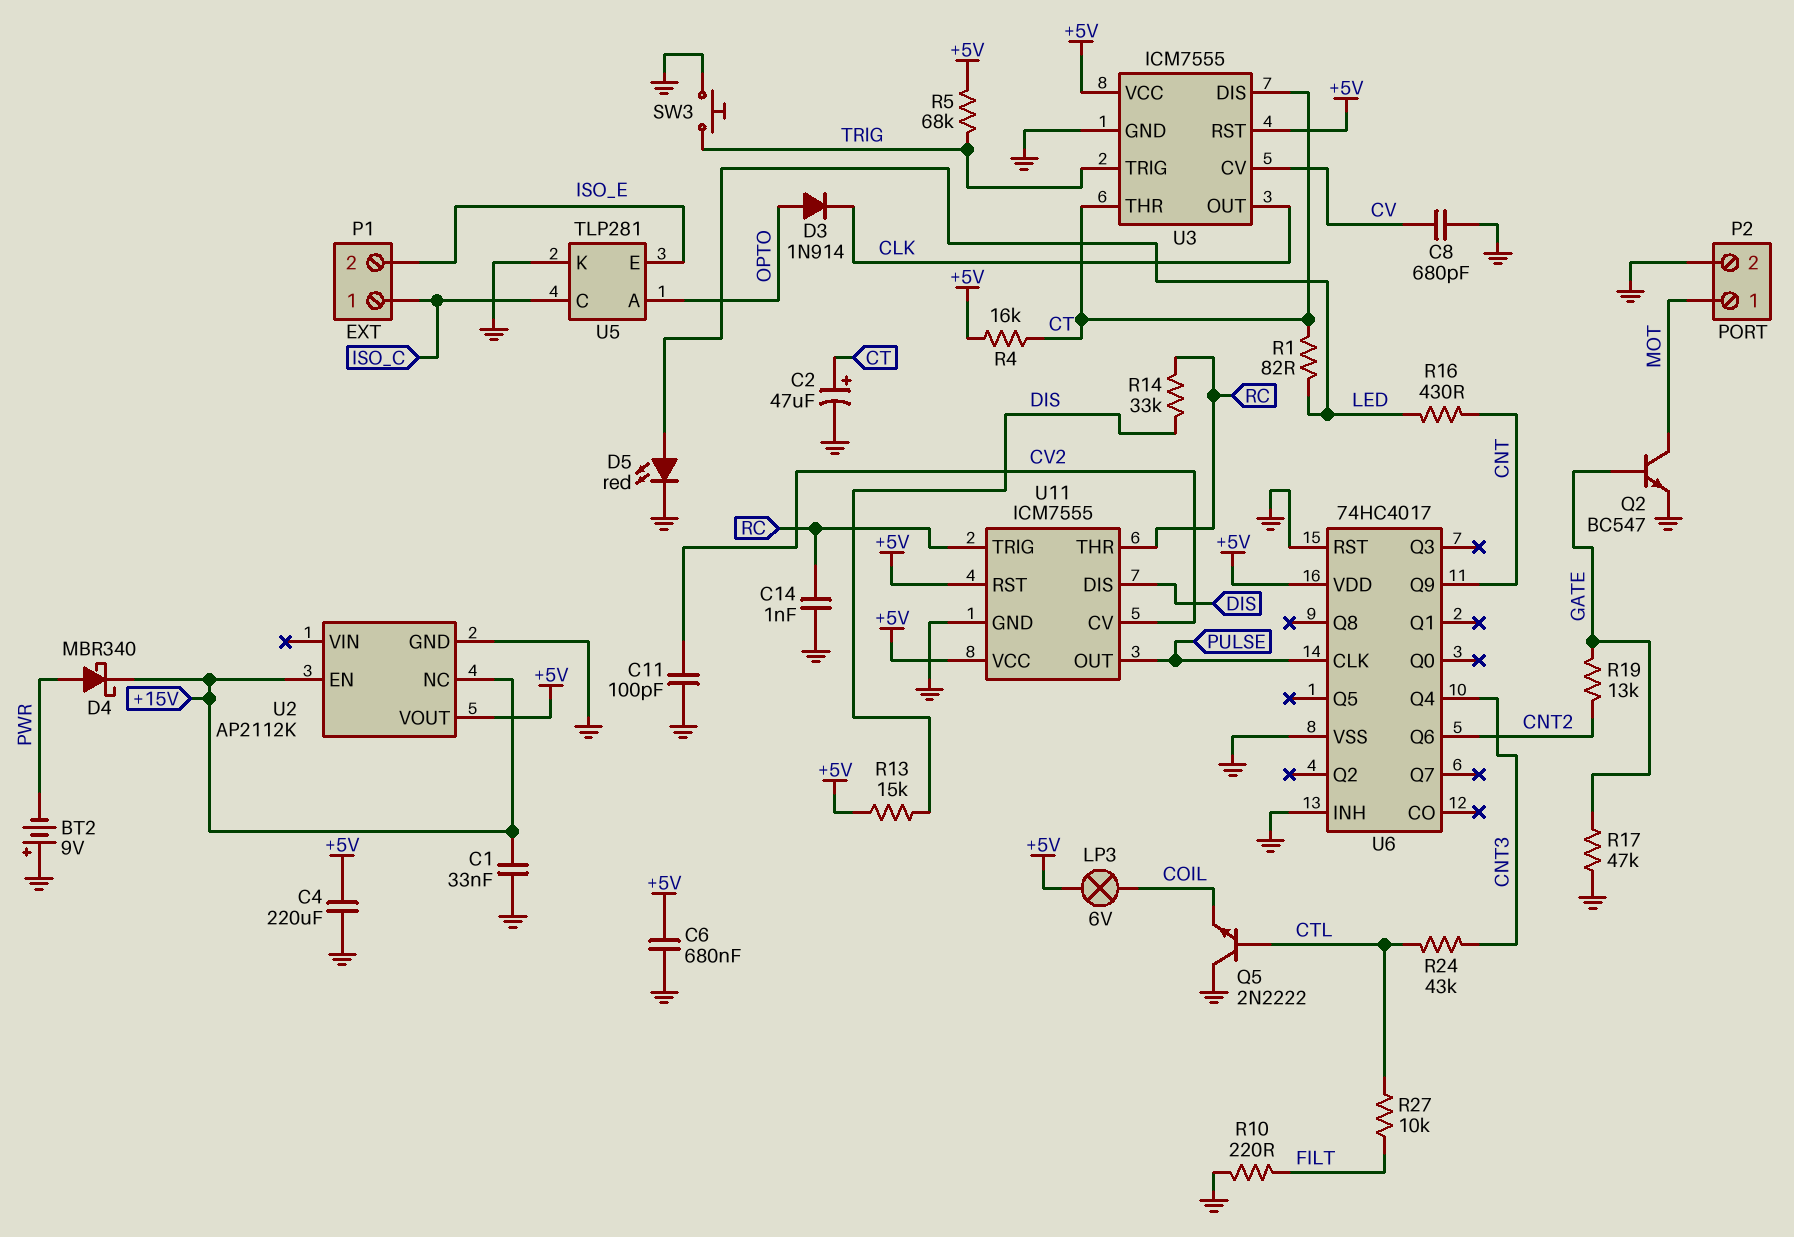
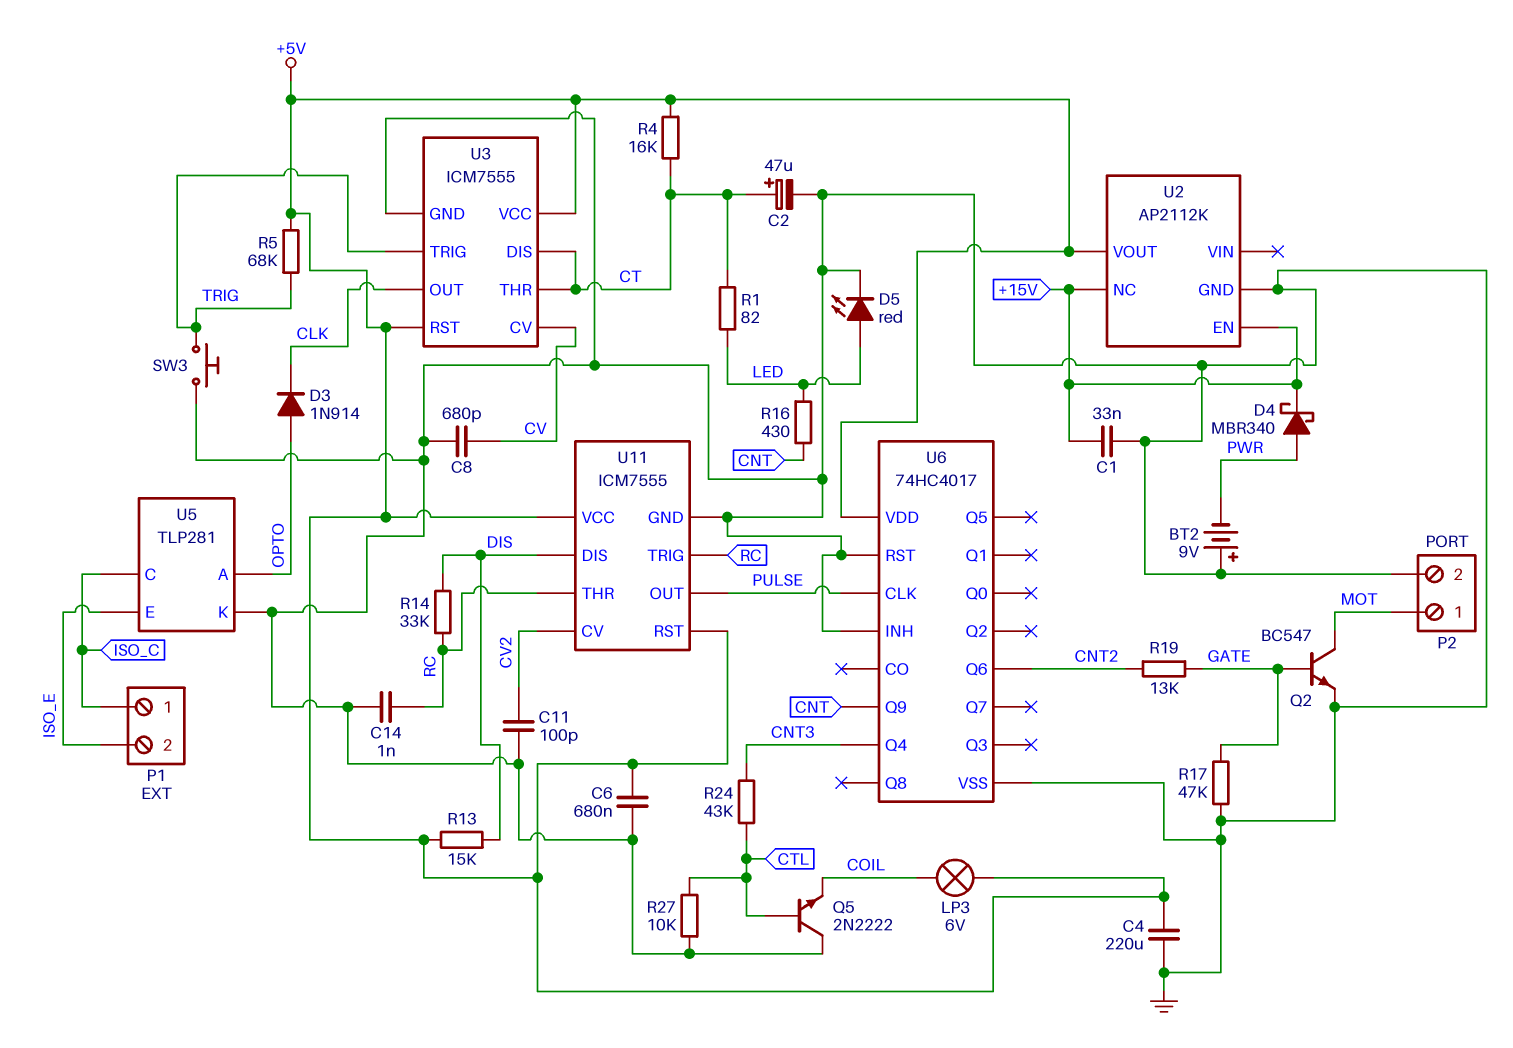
R10: 220 (FILT, GND) -> none
R27: 10k (CTL, FILT) -> 10k (CTL, GND)

